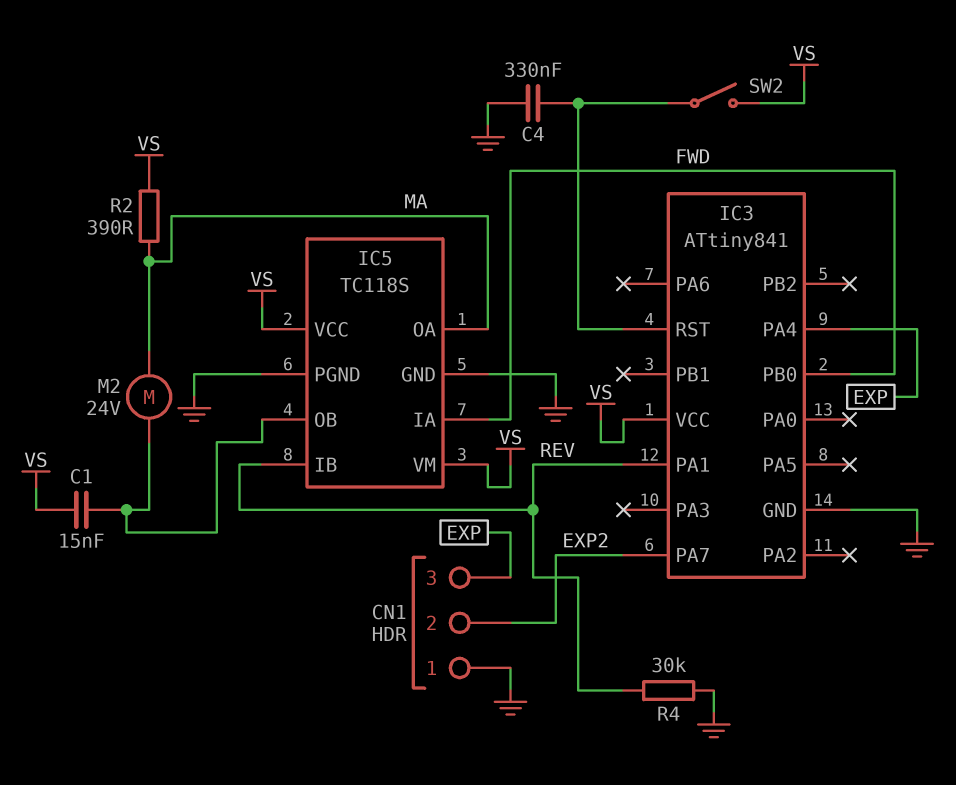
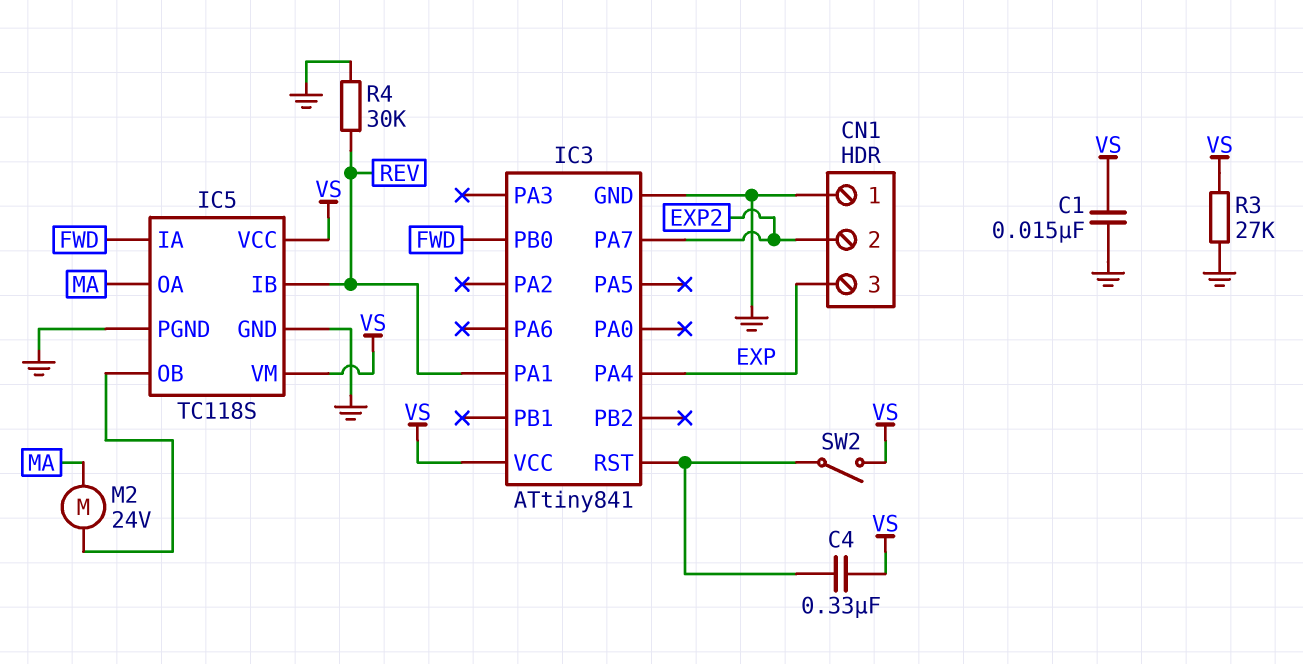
C1: 15nF (IC5/OB, VS) -> 15nF (GND, VS)
C4: 330nF (GND, IC3/RST) -> 330nF (IC3/RST, VS)
R2: 390 (MA, VS) -> none
R3: none -> 27k (GND, VS)

